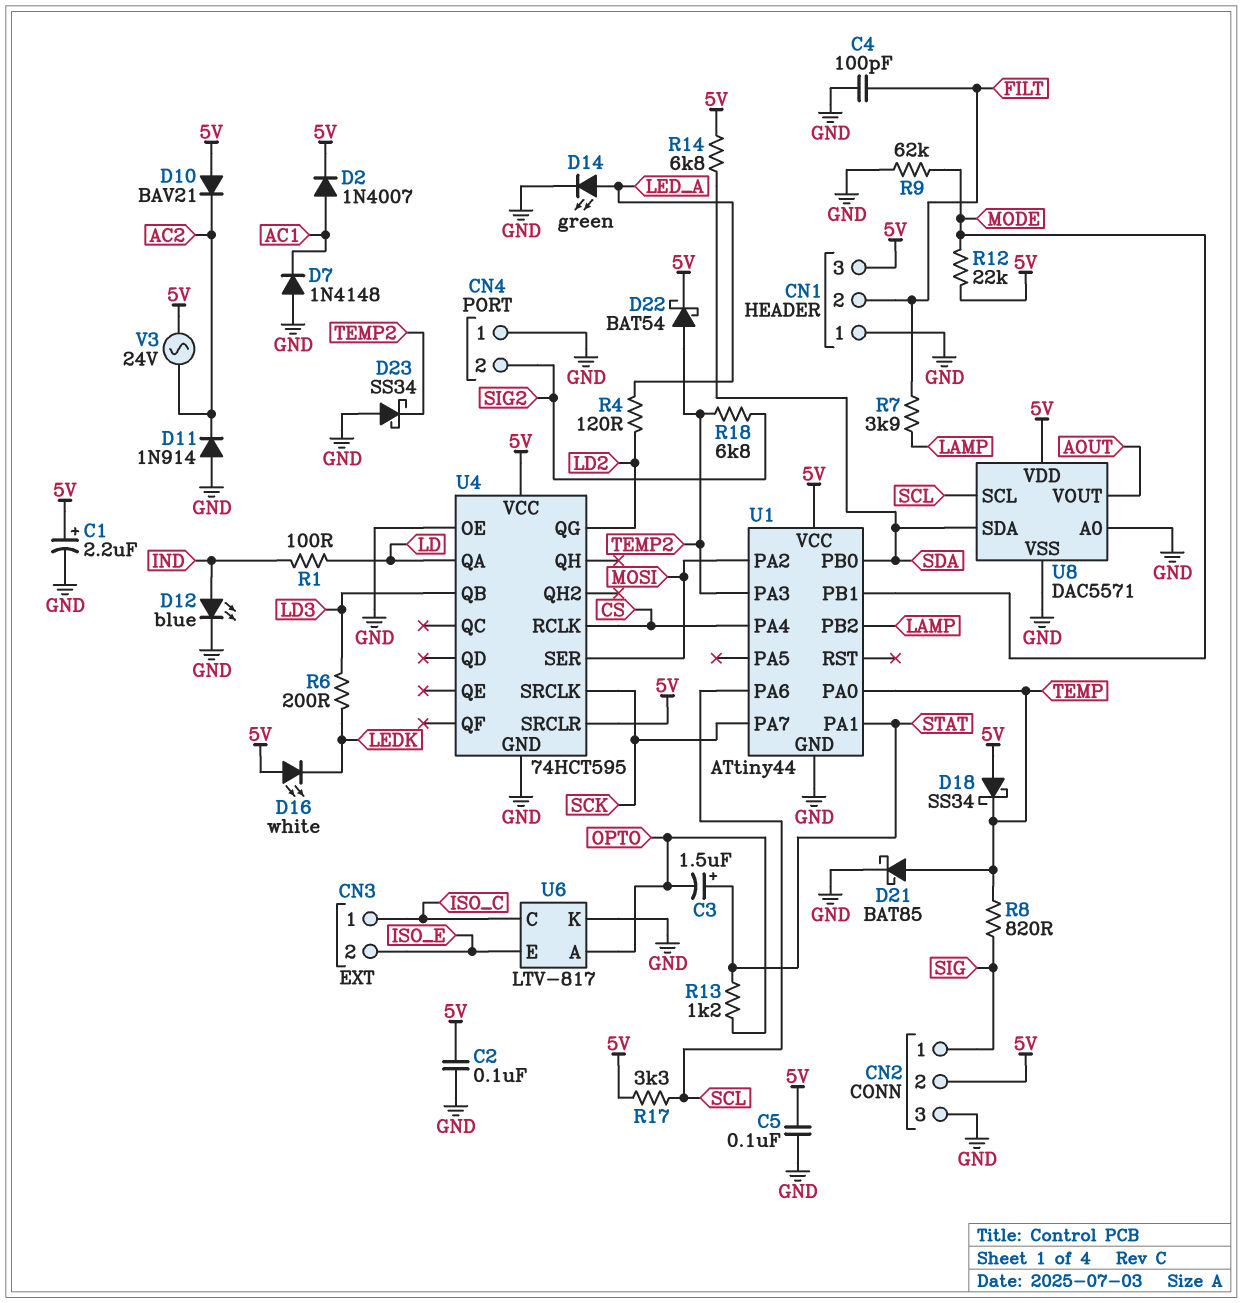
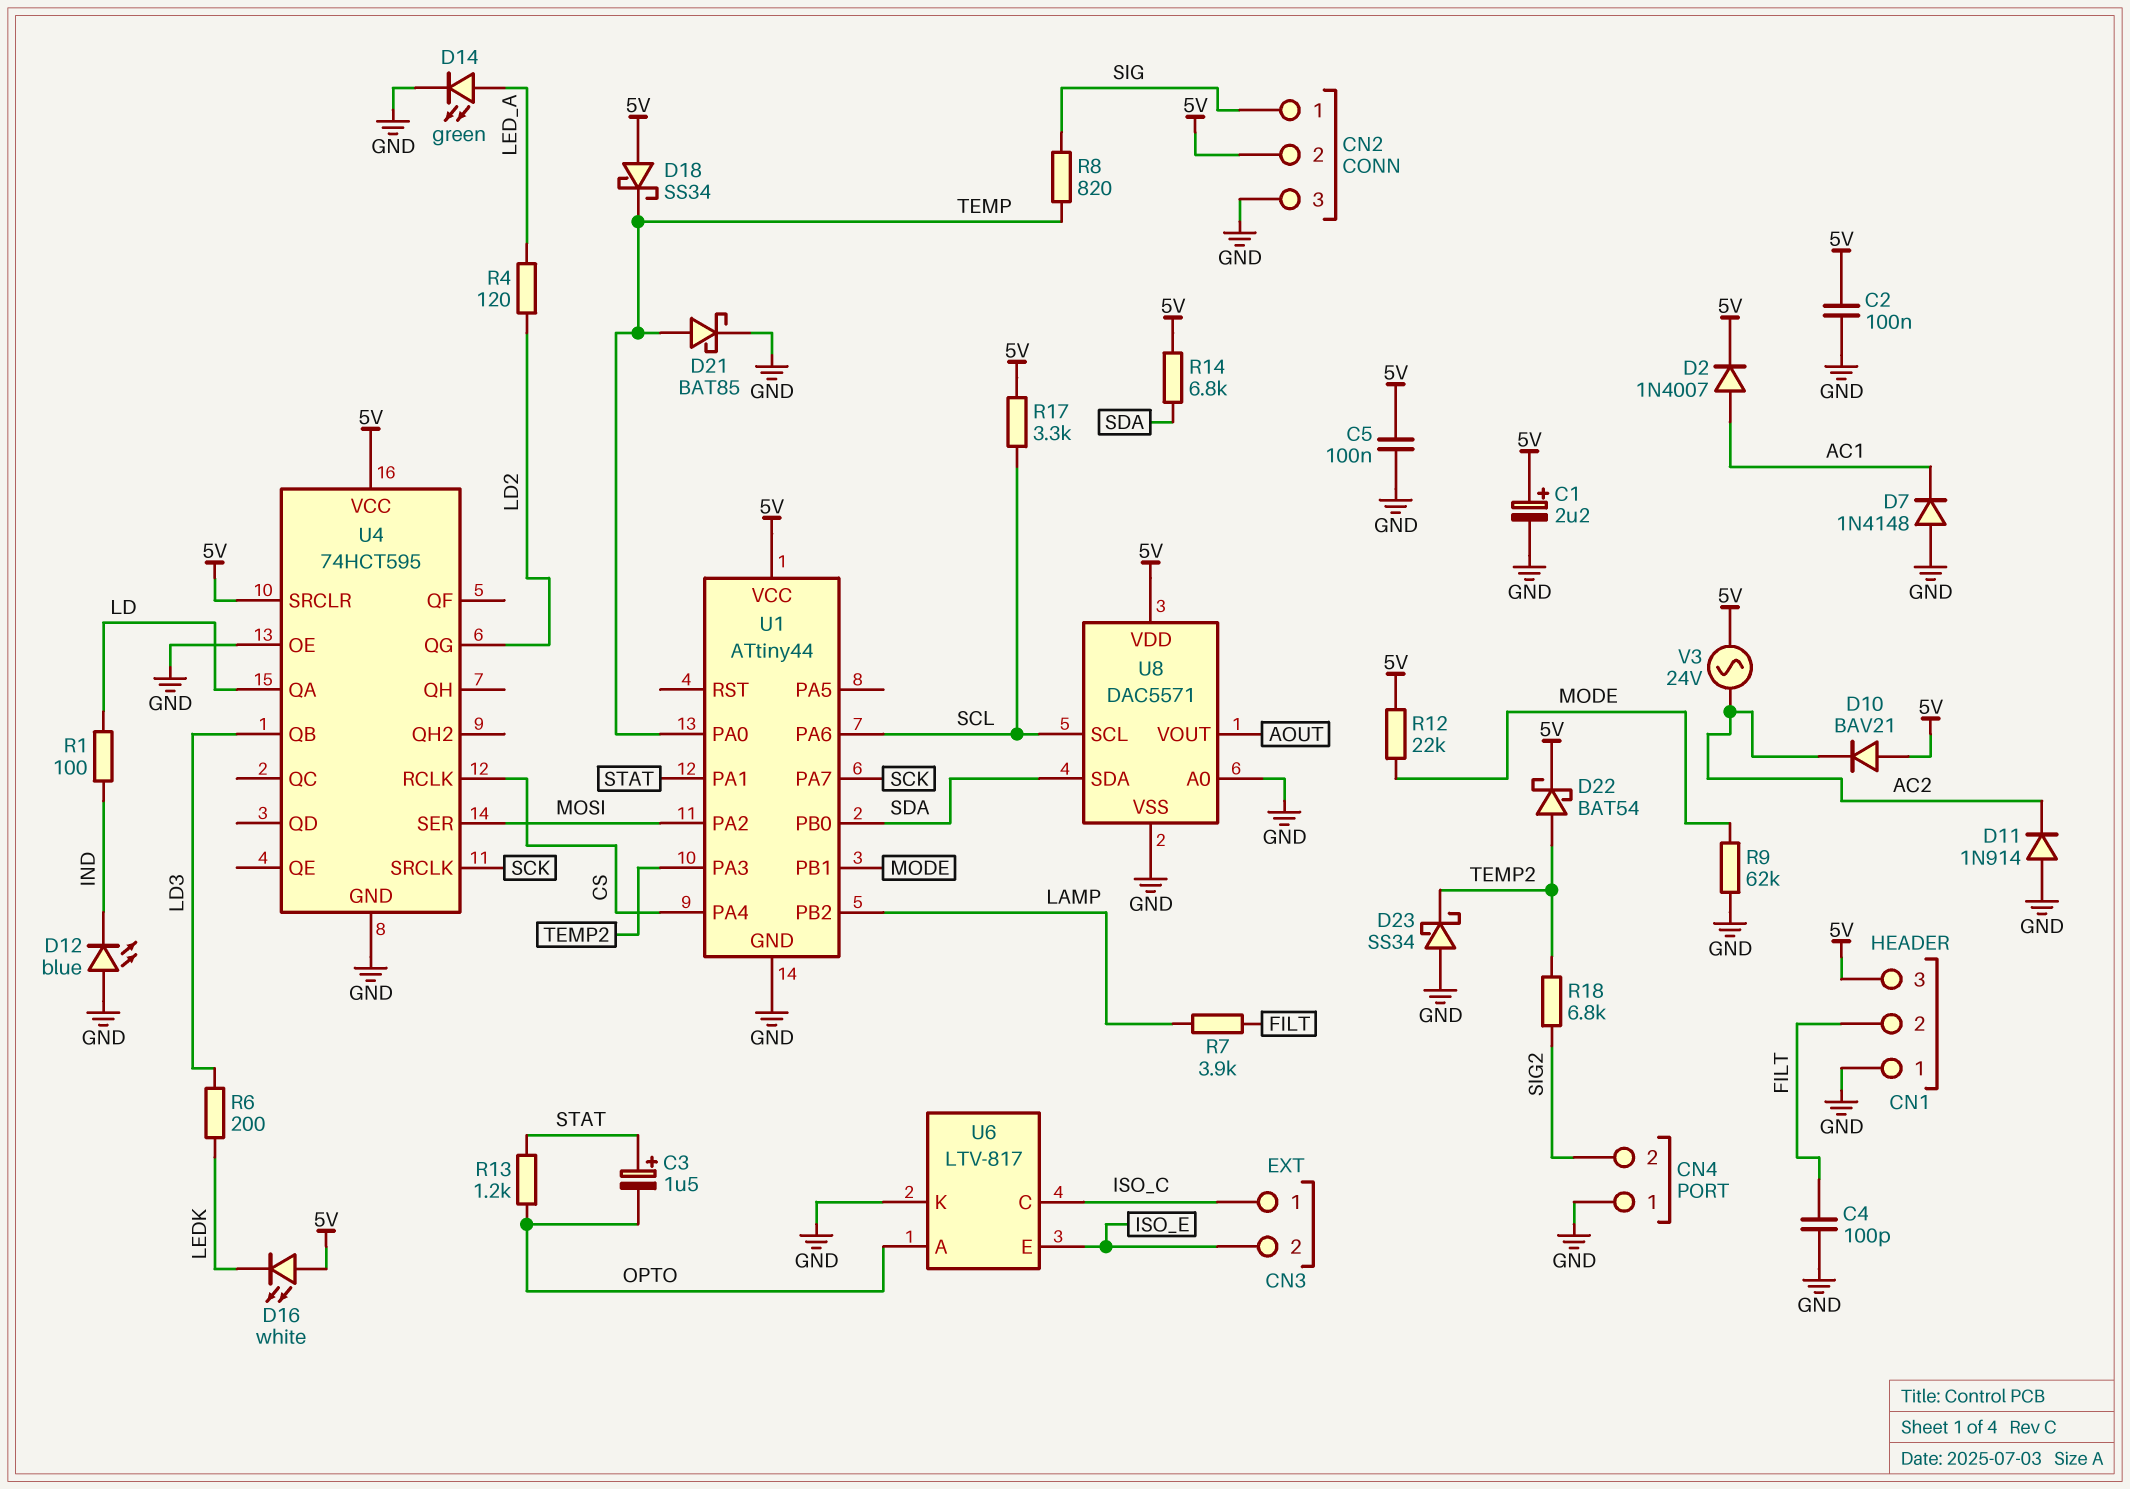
D12: LED blue (A IND, K GND) -> LED blue (A GND, K IND)

